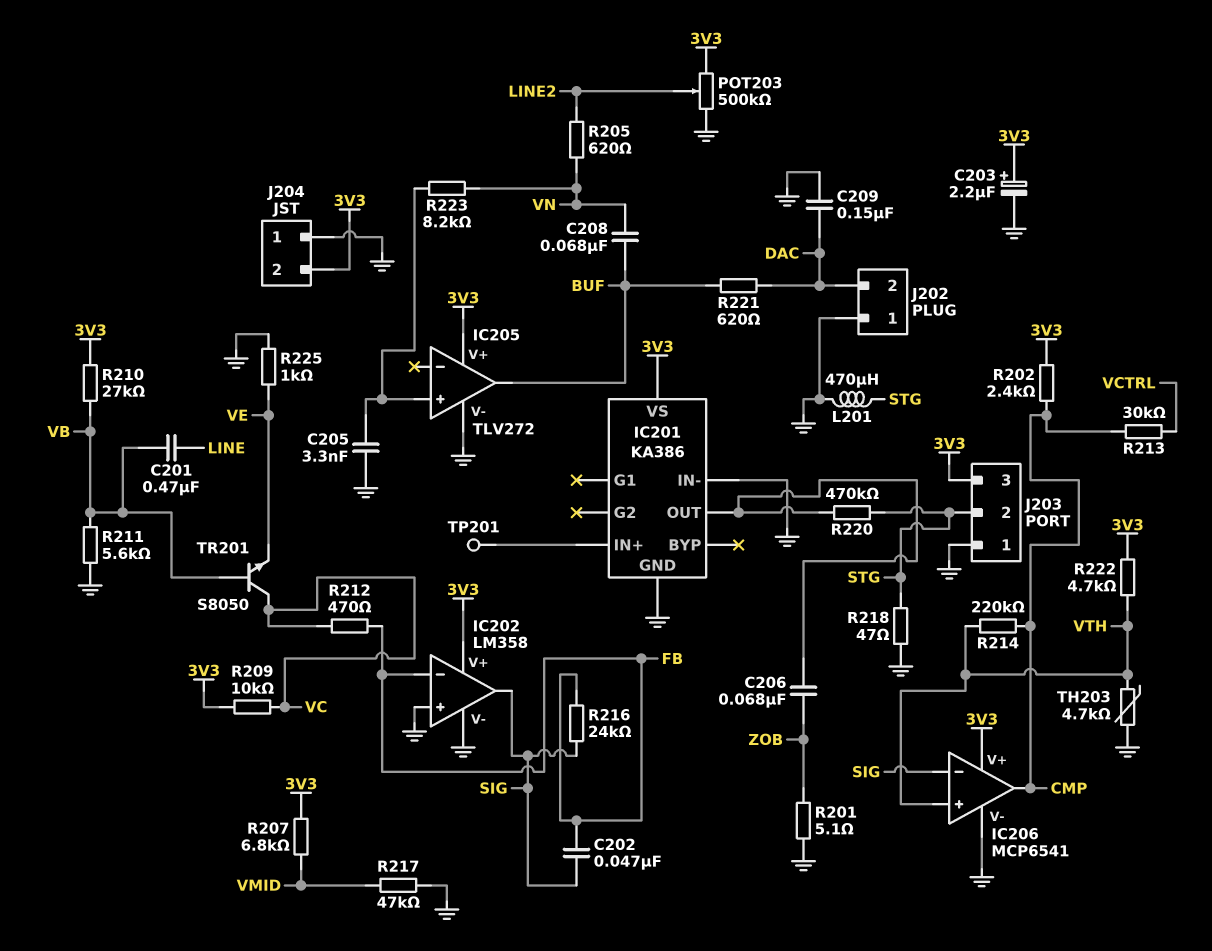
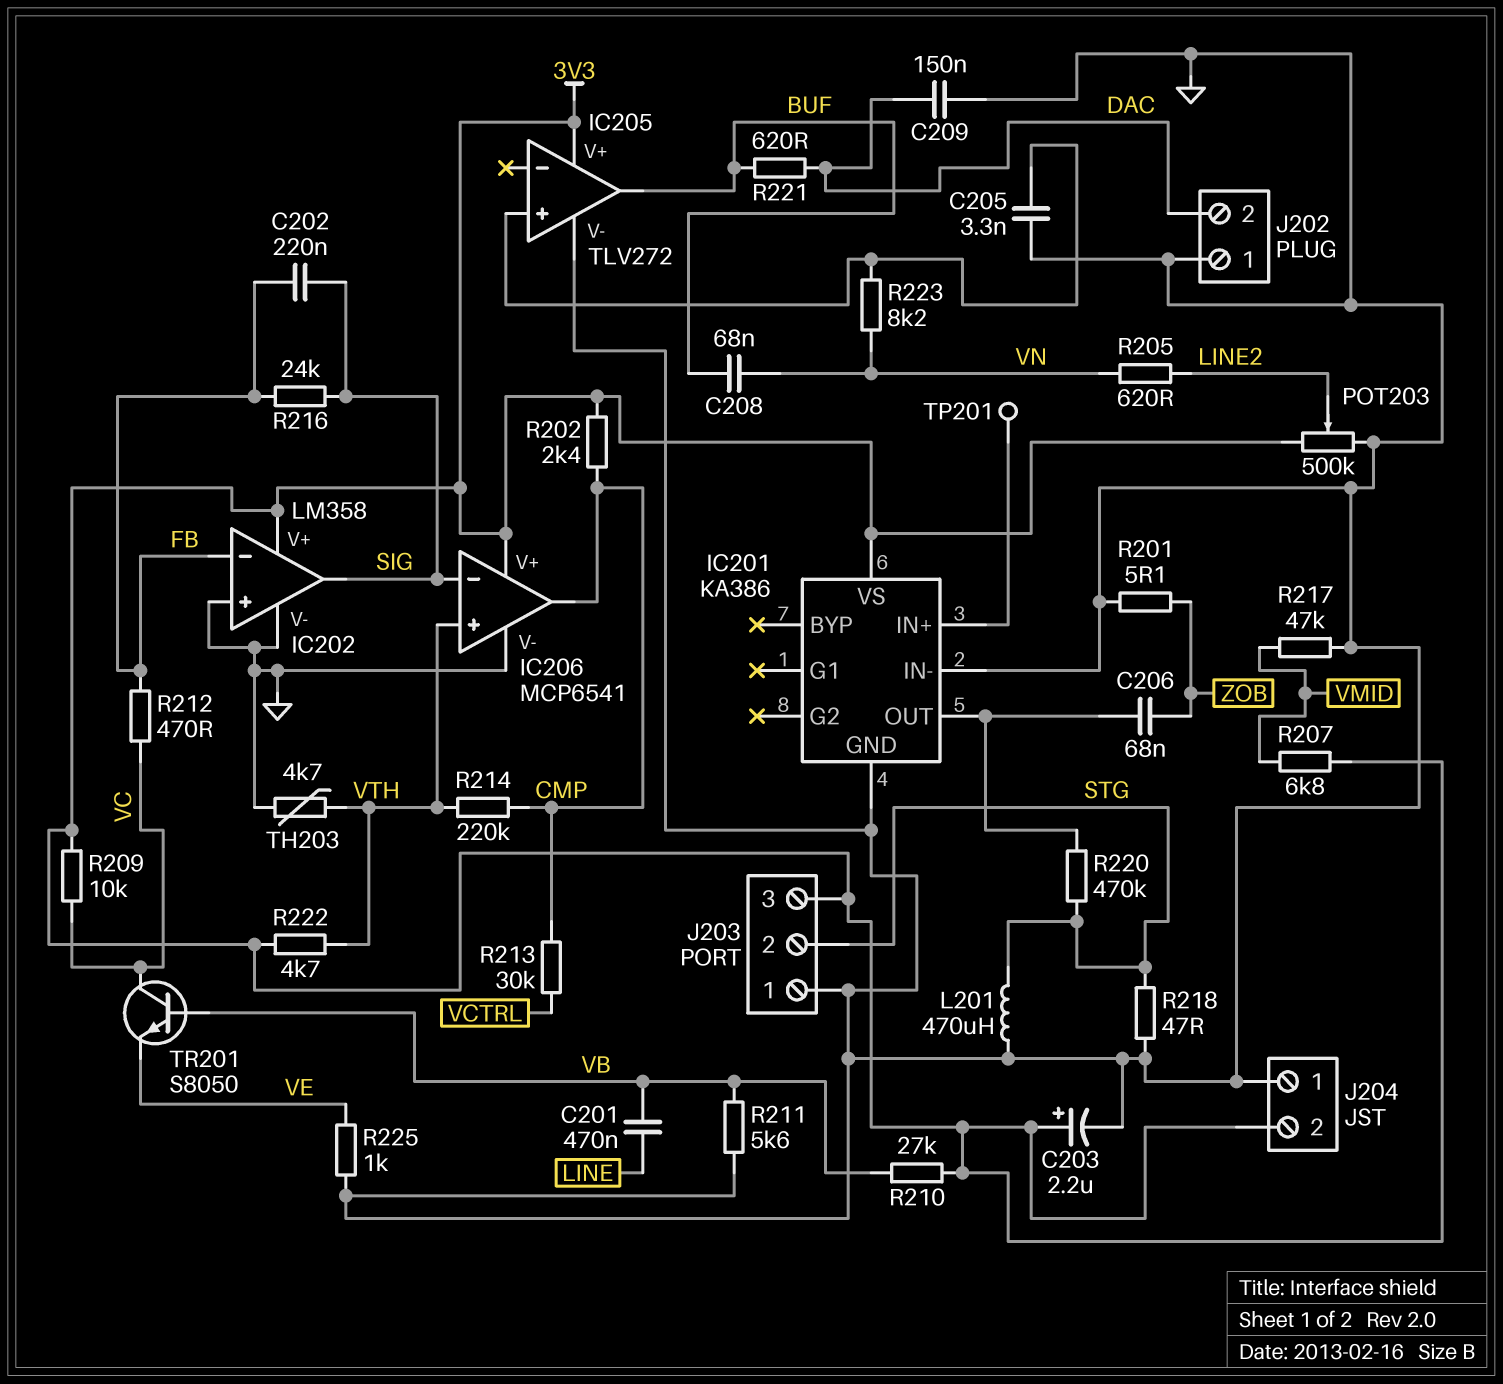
C202: 47nF (FB, SIG) -> 220nF (FB, SIG)

